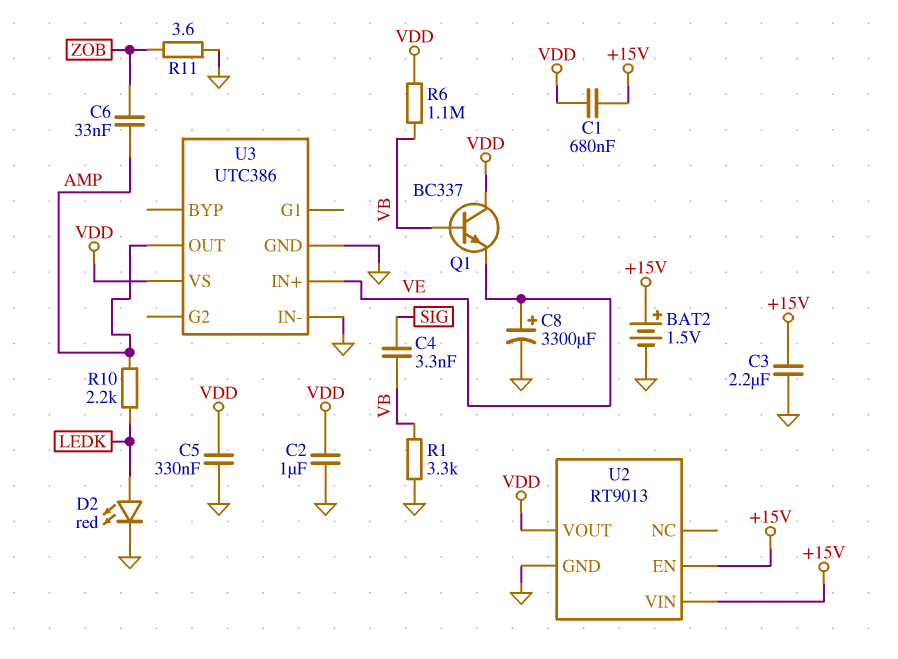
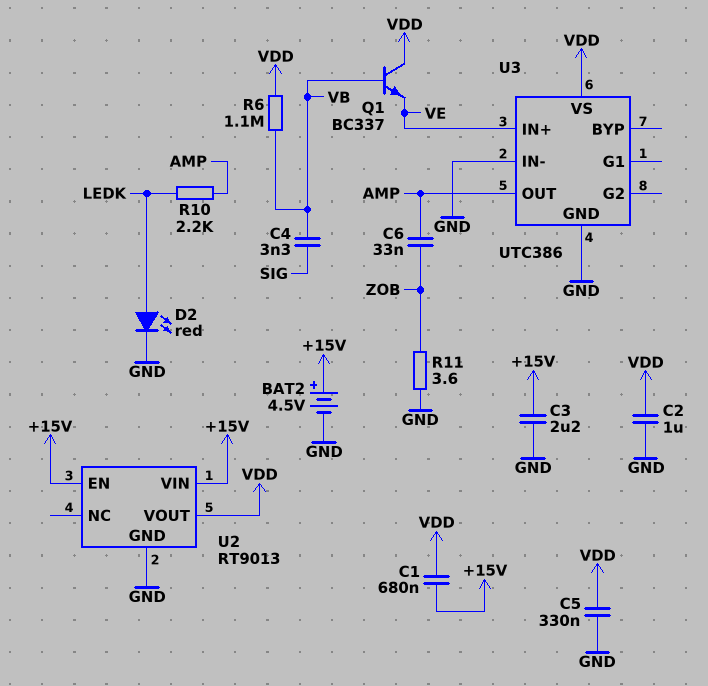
BAT2: 1.5V (plus +15V, minus GND) -> 4.5V (plus +15V, minus GND)
C8: 3300uF (plus VE, minus GND) -> none
R1: 3.3k (GND, VB) -> none

